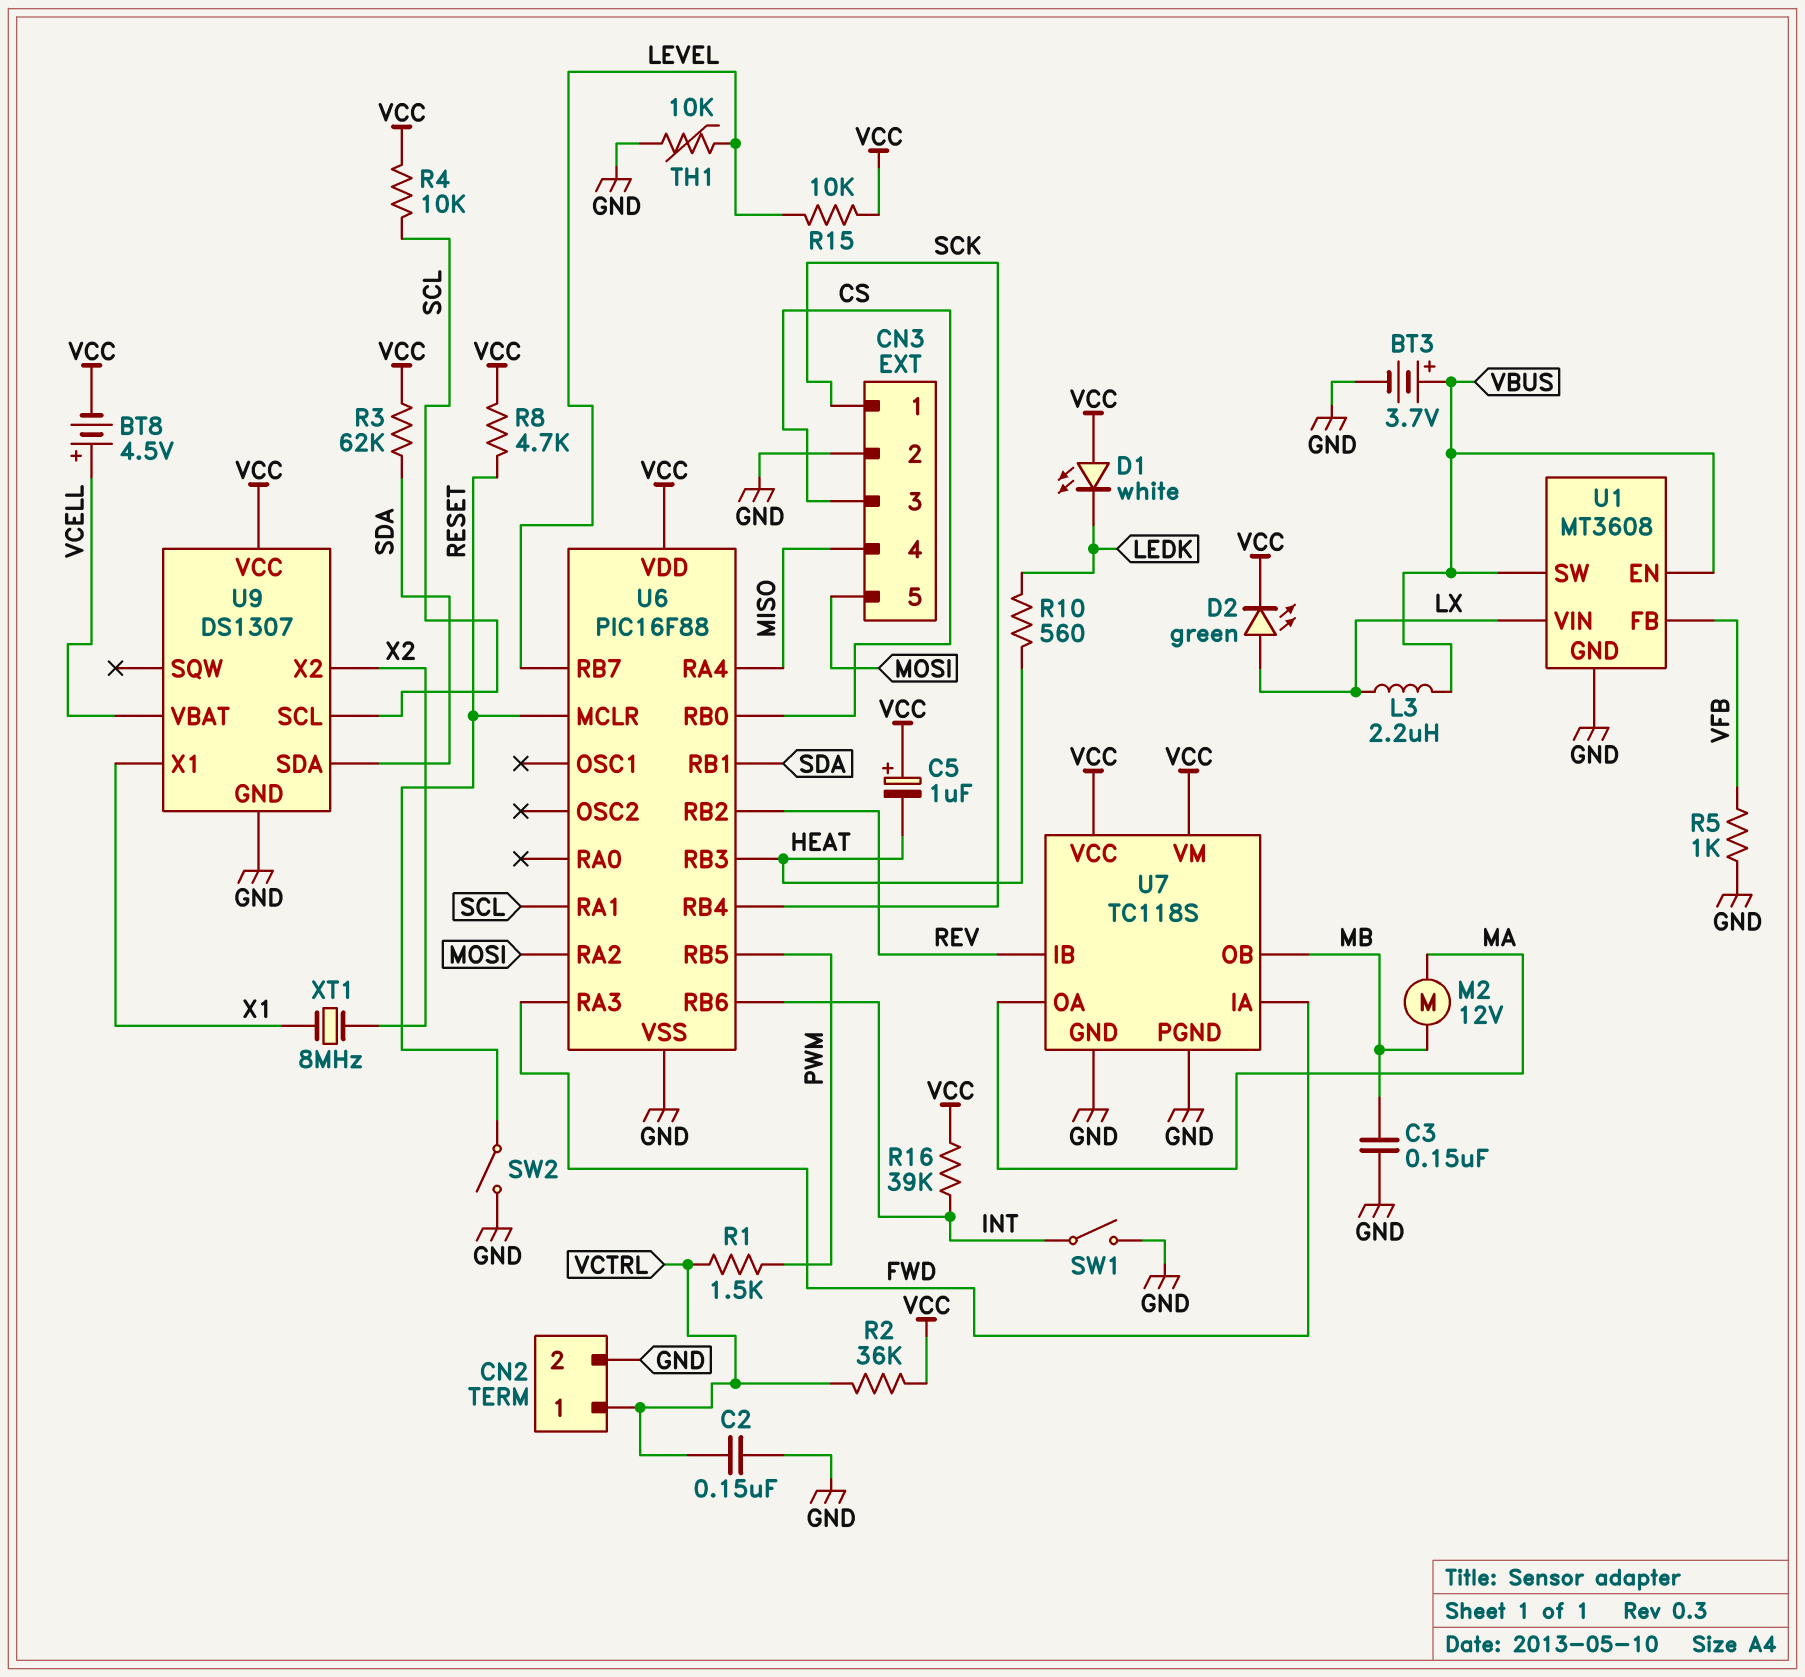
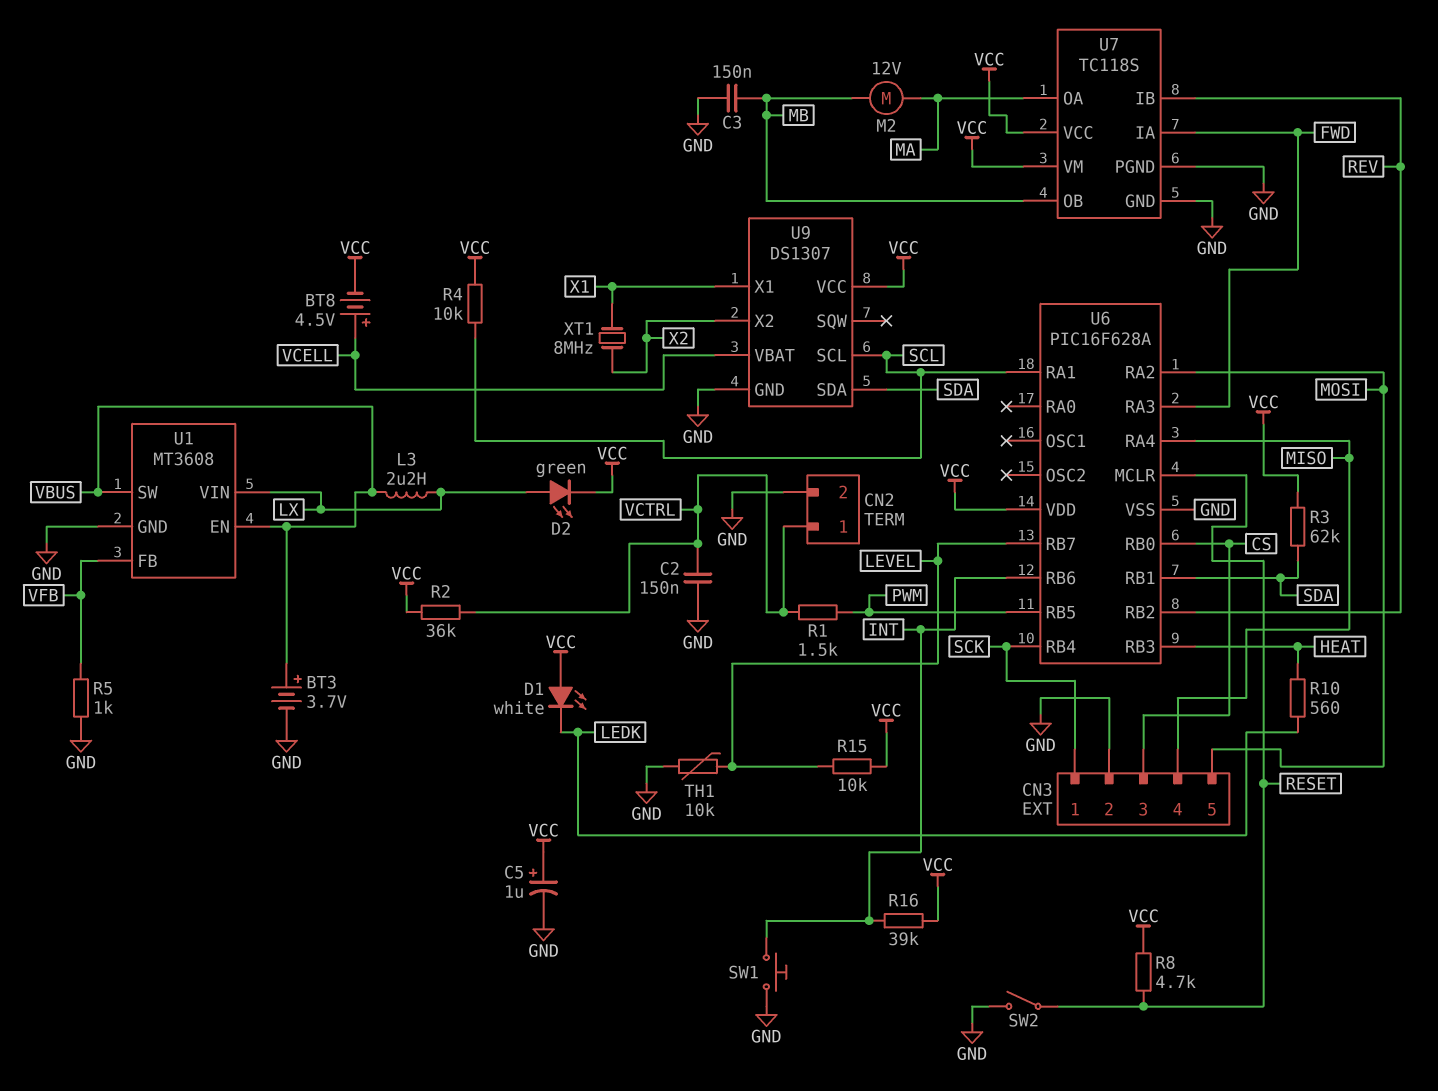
C5: 1uF (plus VCC, minus HEAT) -> 1uF (plus VCC, minus GND)
SW1: switch (GND, INT) -> button (GND, INT)
U6: PIC16F88 -> PIC16F628A

